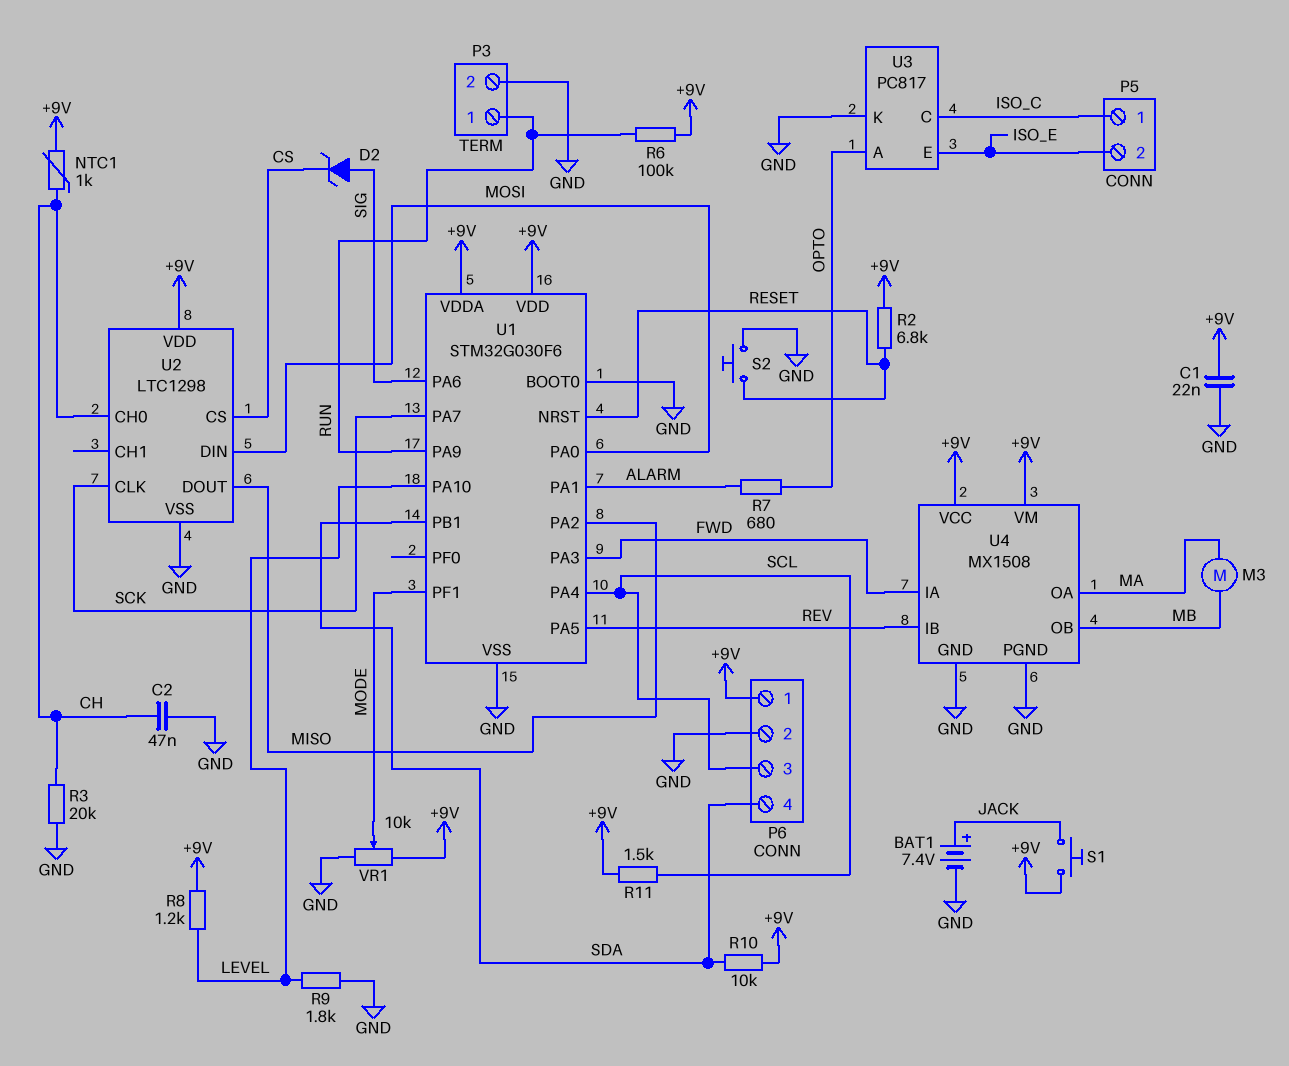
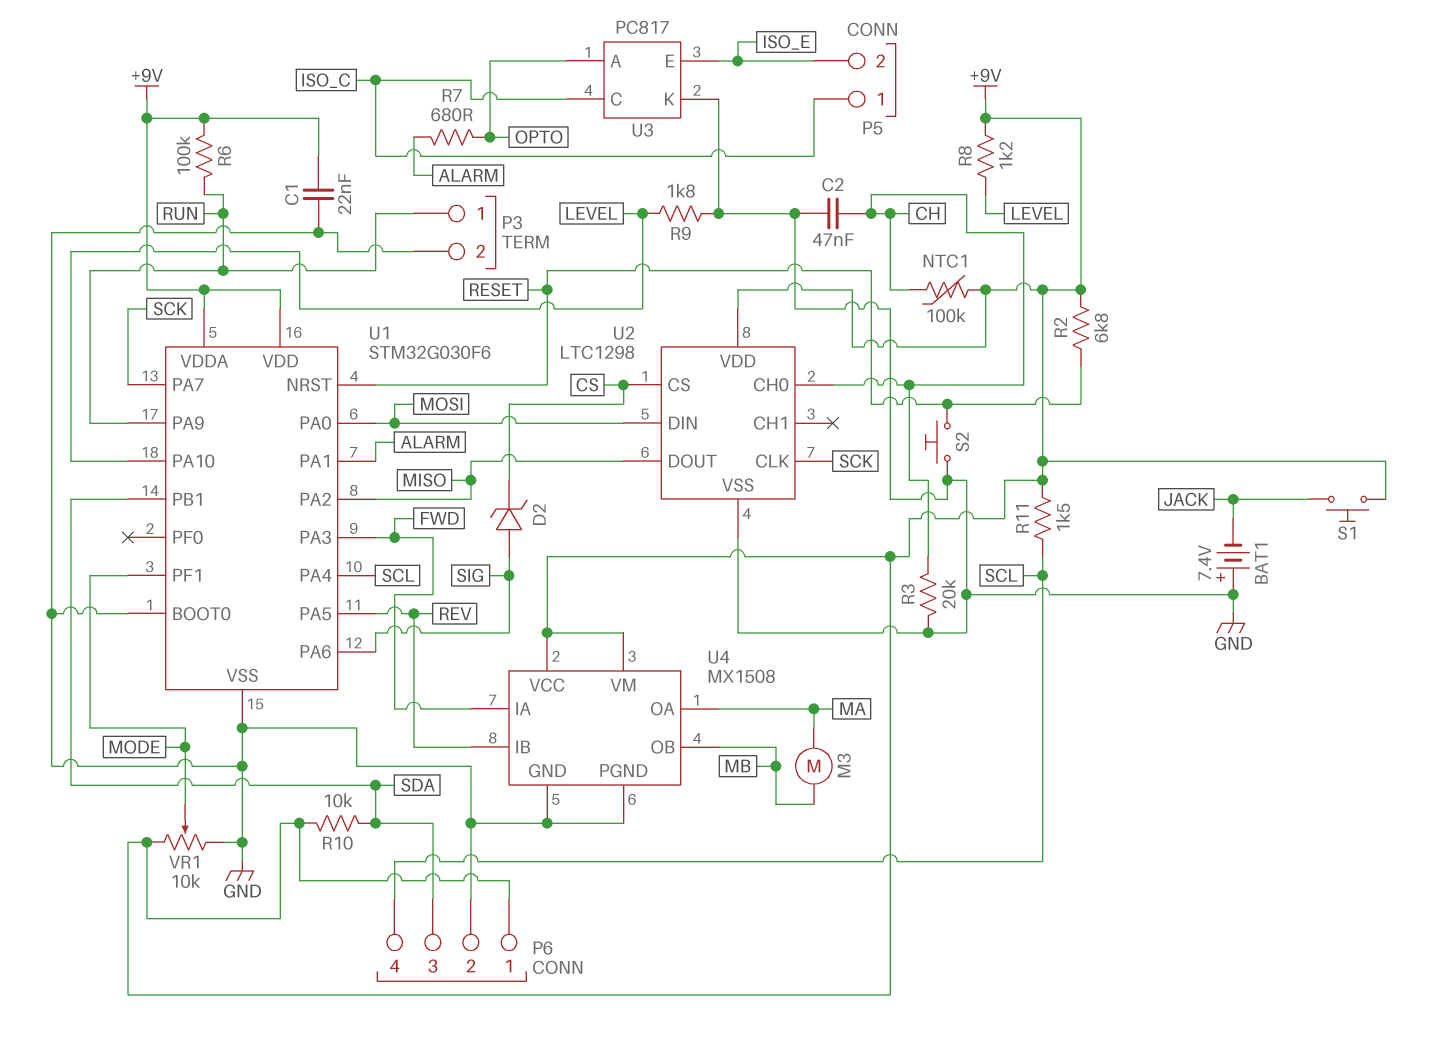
BAT1: 7.4V (plus JACK, minus GND) -> 7.4V (plus GND, minus JACK)
NTC1: 1k (+9V, CH) -> 100k (+9V, CH)
P6 pin 3: SCL -> SDA
P6 pin 4: SDA -> SCL

